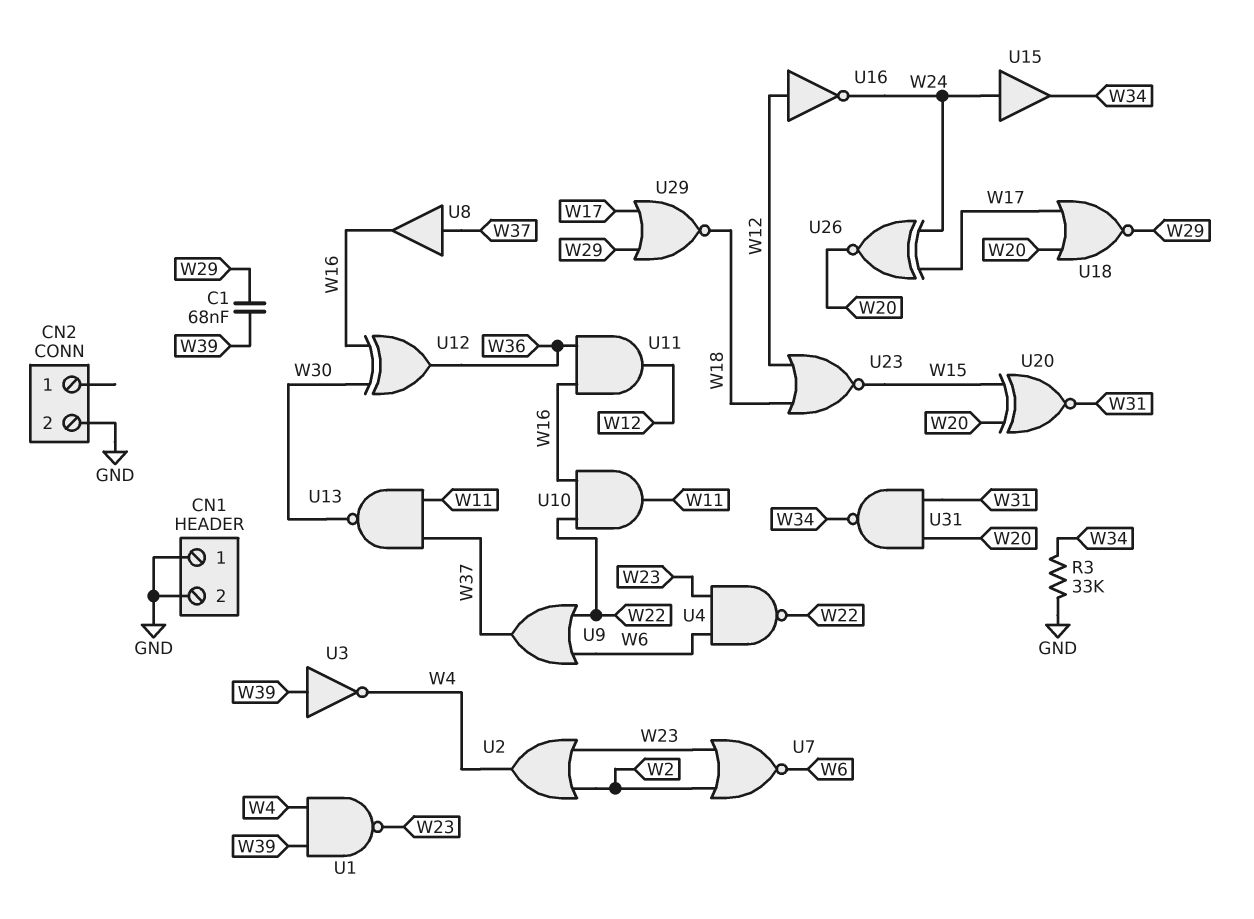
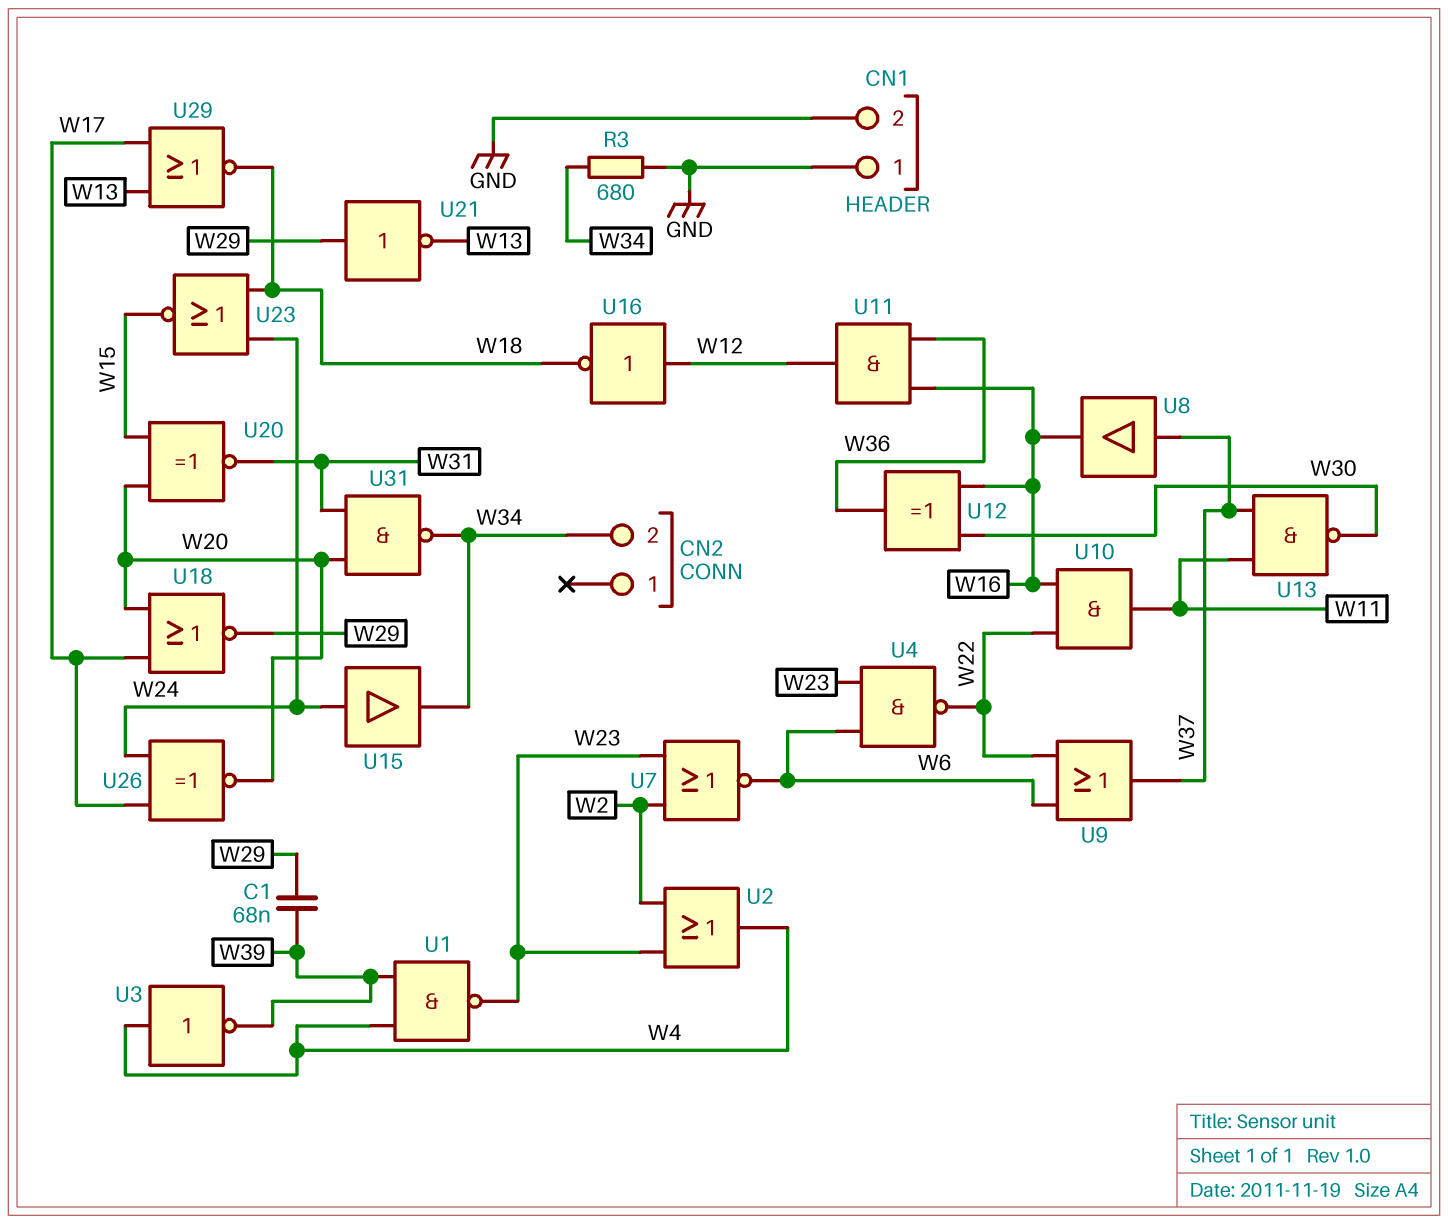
CN2 pin 2: GND -> W34
R3: 33k (GND, W34) -> 680 (GND, W34)
U3: NOT (in W39, out W4) -> NOT (in W4, out W39)
U16: NOT (in W12, out W24) -> NOT (in W12, out W18)
U21: none -> NOT (in W29, out W13)
U23: NOR (in W12, in W18, out W15) -> NOR (in W18, in W24, out W15)
U29: NOR (in W17, in W29, out W18) -> NOR (in W13, in W17, out W18)

